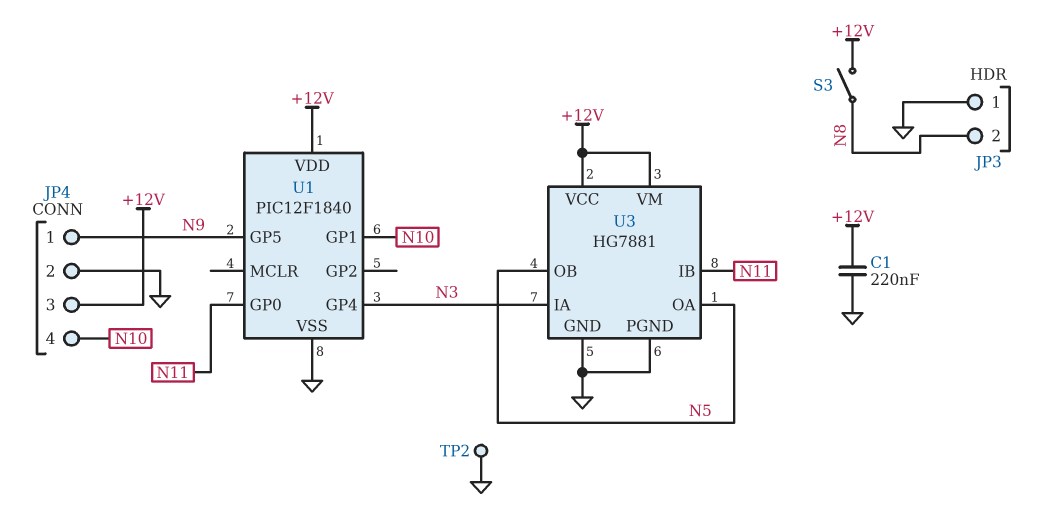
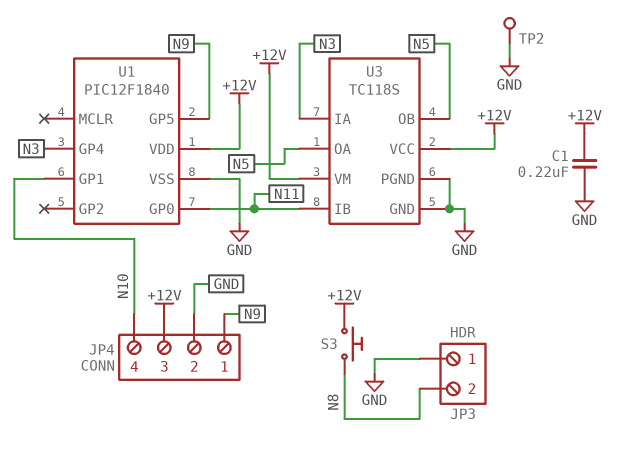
S3: switch (+12V, N8) -> button (+12V, N8)
U3: HG7881 -> TC118S

